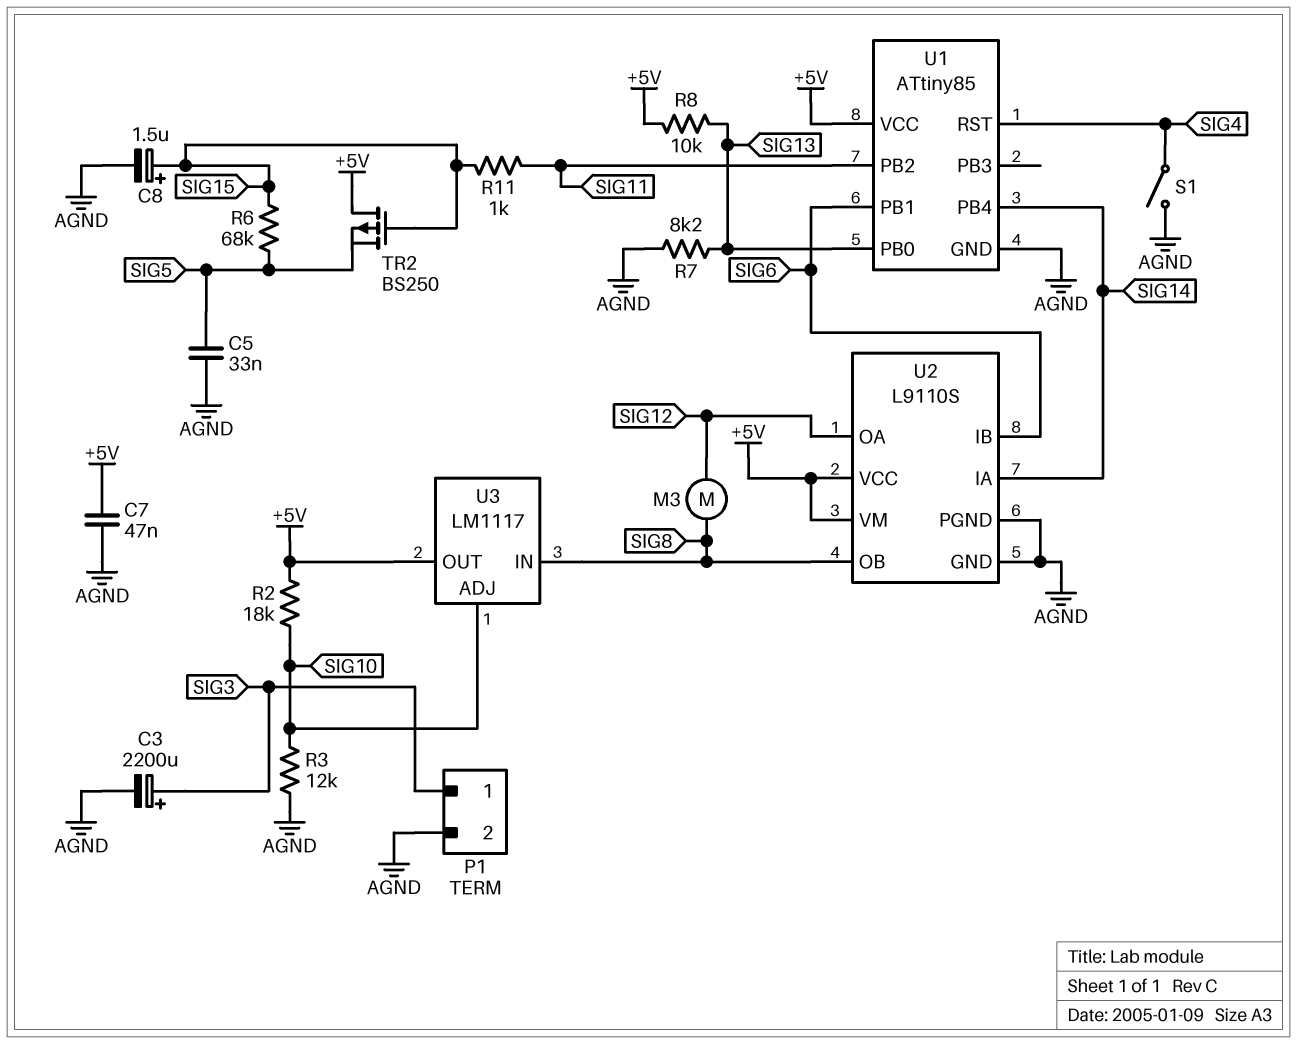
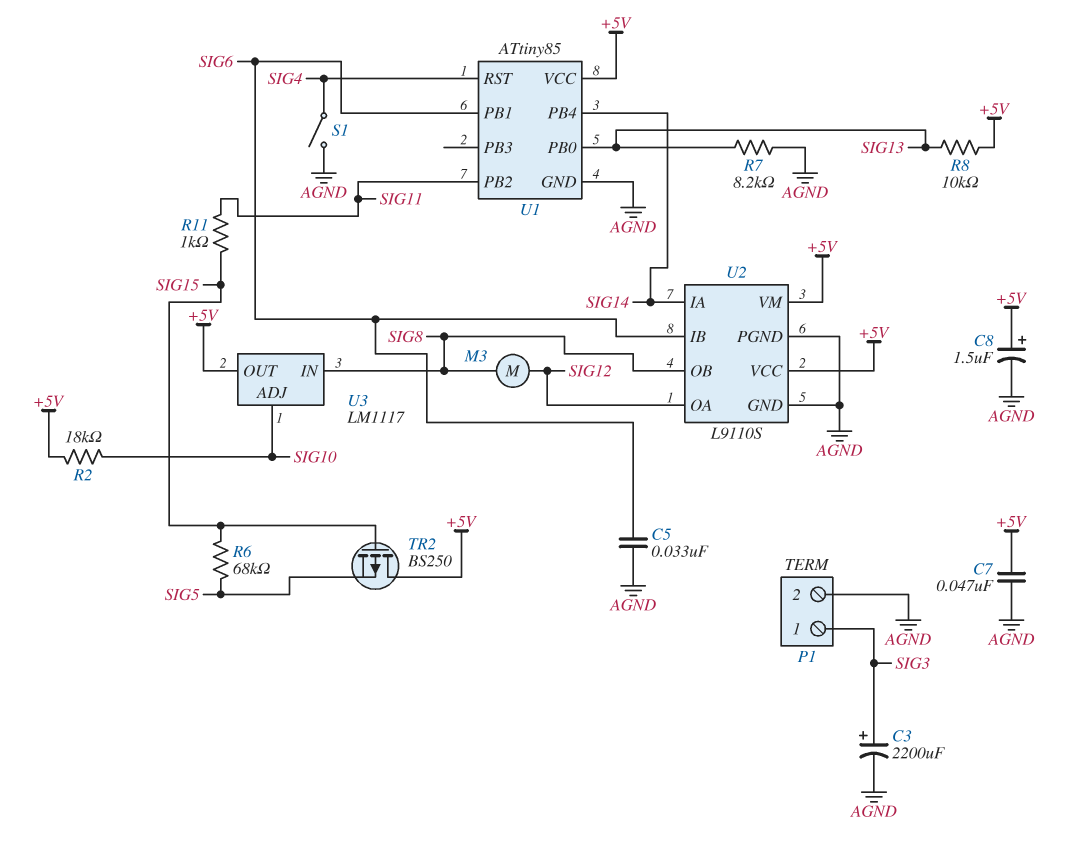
C5: 33nF (AGND, SIG5) -> 33nF (AGND, SIG6)
C8: 1.5uF (plus SIG15, minus AGND) -> 1.5uF (plus +5V, minus AGND)
R3: 12k (AGND, SIG10) -> none

